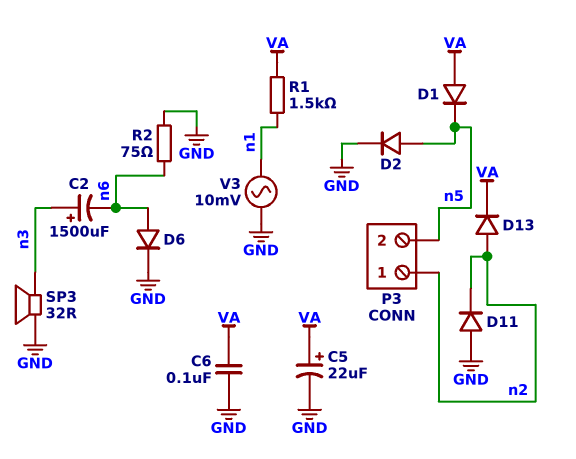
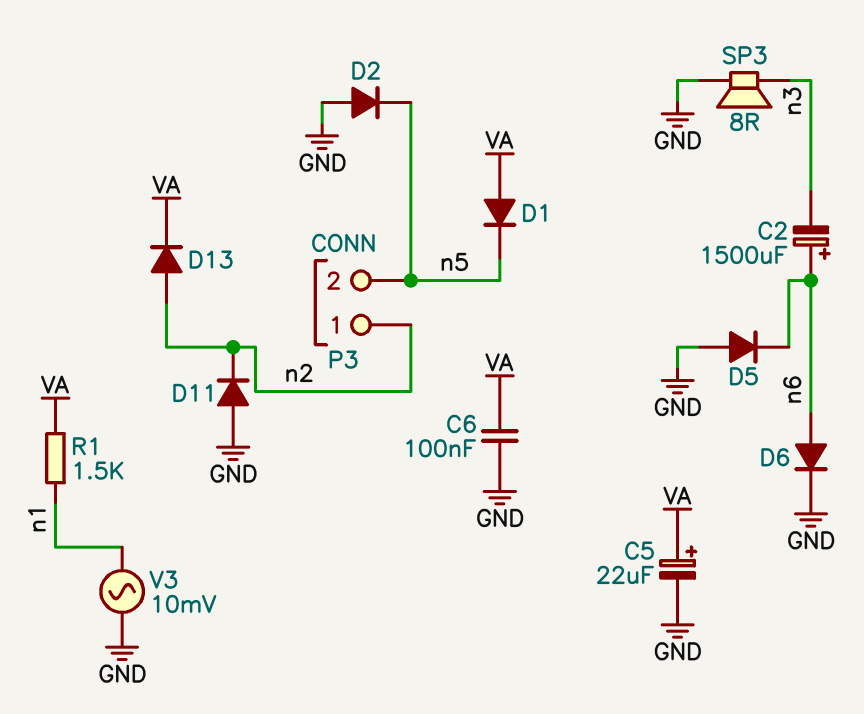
C2: 1500uF (plus n3, minus n6) -> 1500uF (plus n6, minus n3)
D2: diode (A n5, K GND) -> diode (A GND, K n5)
D5: none -> diode (A GND, K n6)
R2: 75 (GND, n6) -> none
SP3: speaker 32R (GND, n3) -> speaker 8R (GND, n3)

